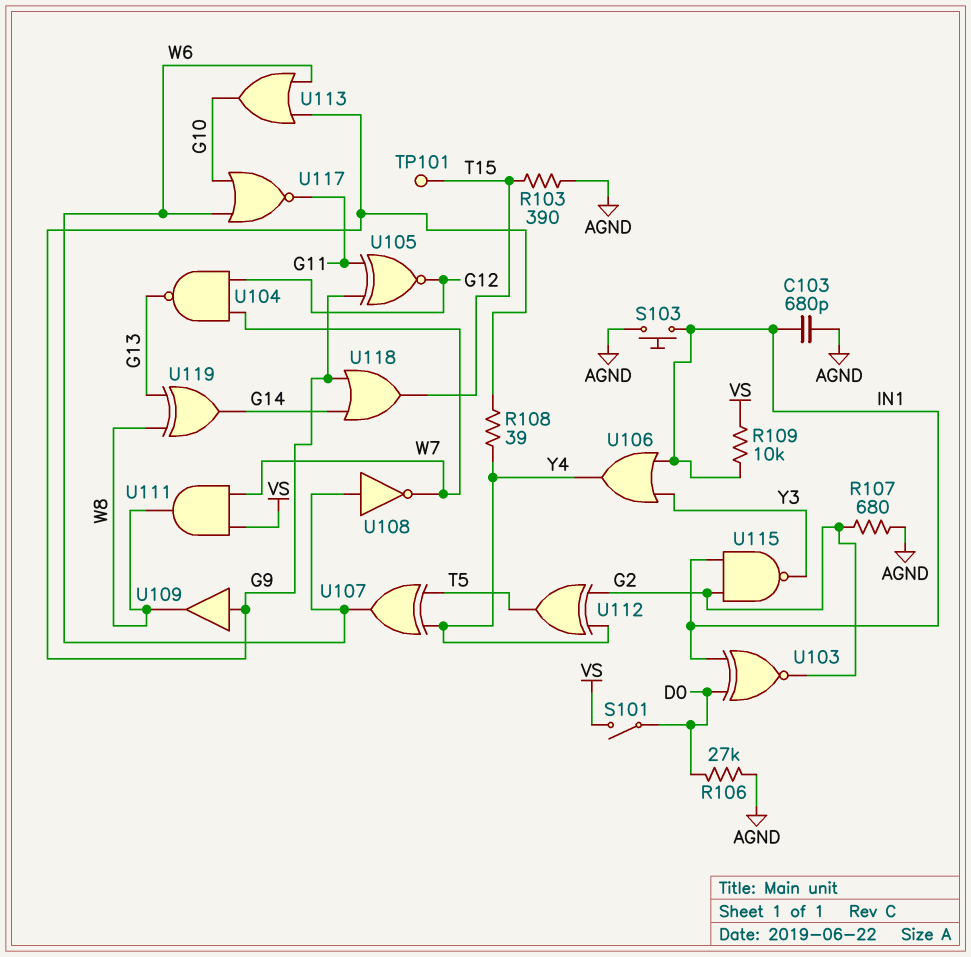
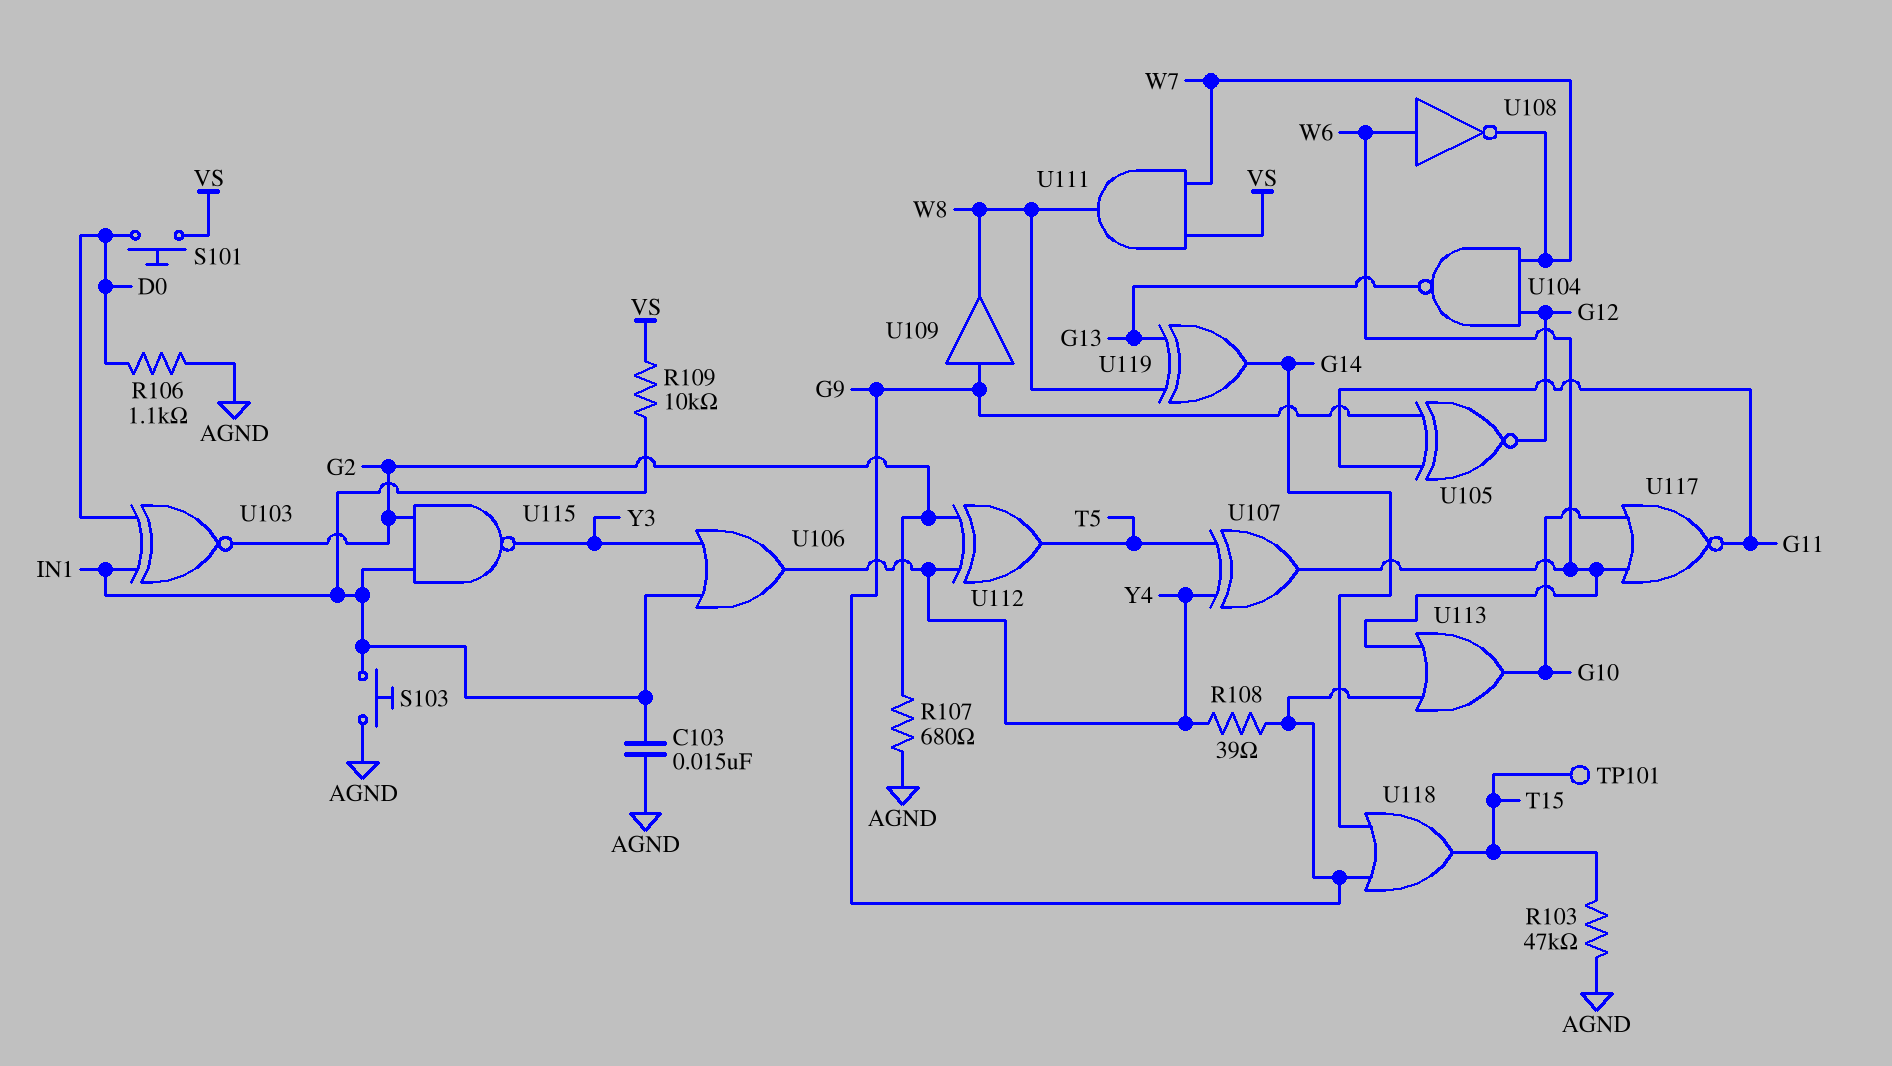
C103: 680pF (AGND, IN1) -> 15nF (AGND, IN1)
R103: 390 (AGND, T15) -> 47k (AGND, T15)
R106: 27k (AGND, D0) -> 1.1k (AGND, D0)
S101: switch (D0, VS) -> button (D0, VS)

